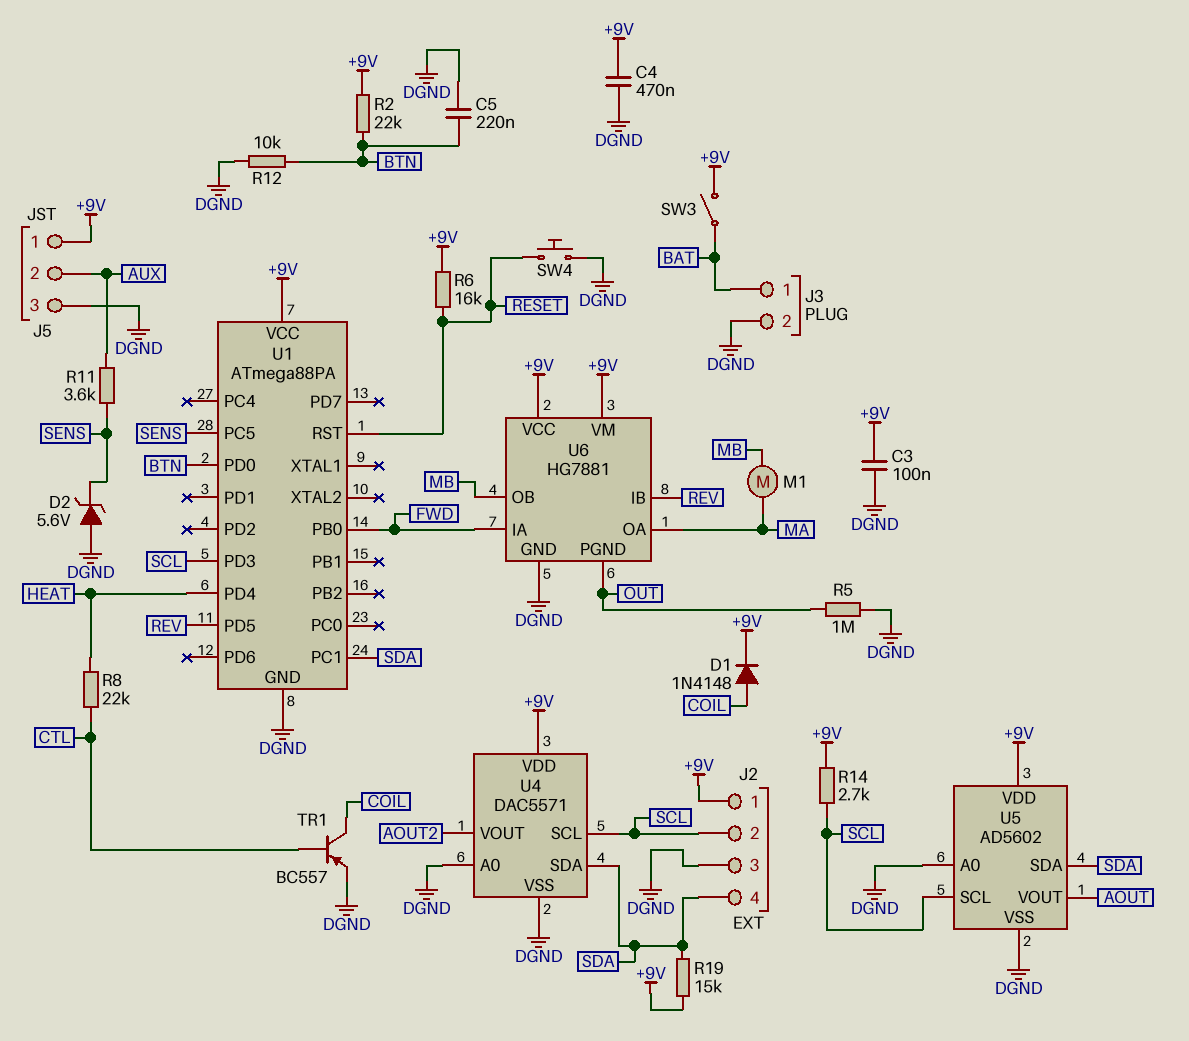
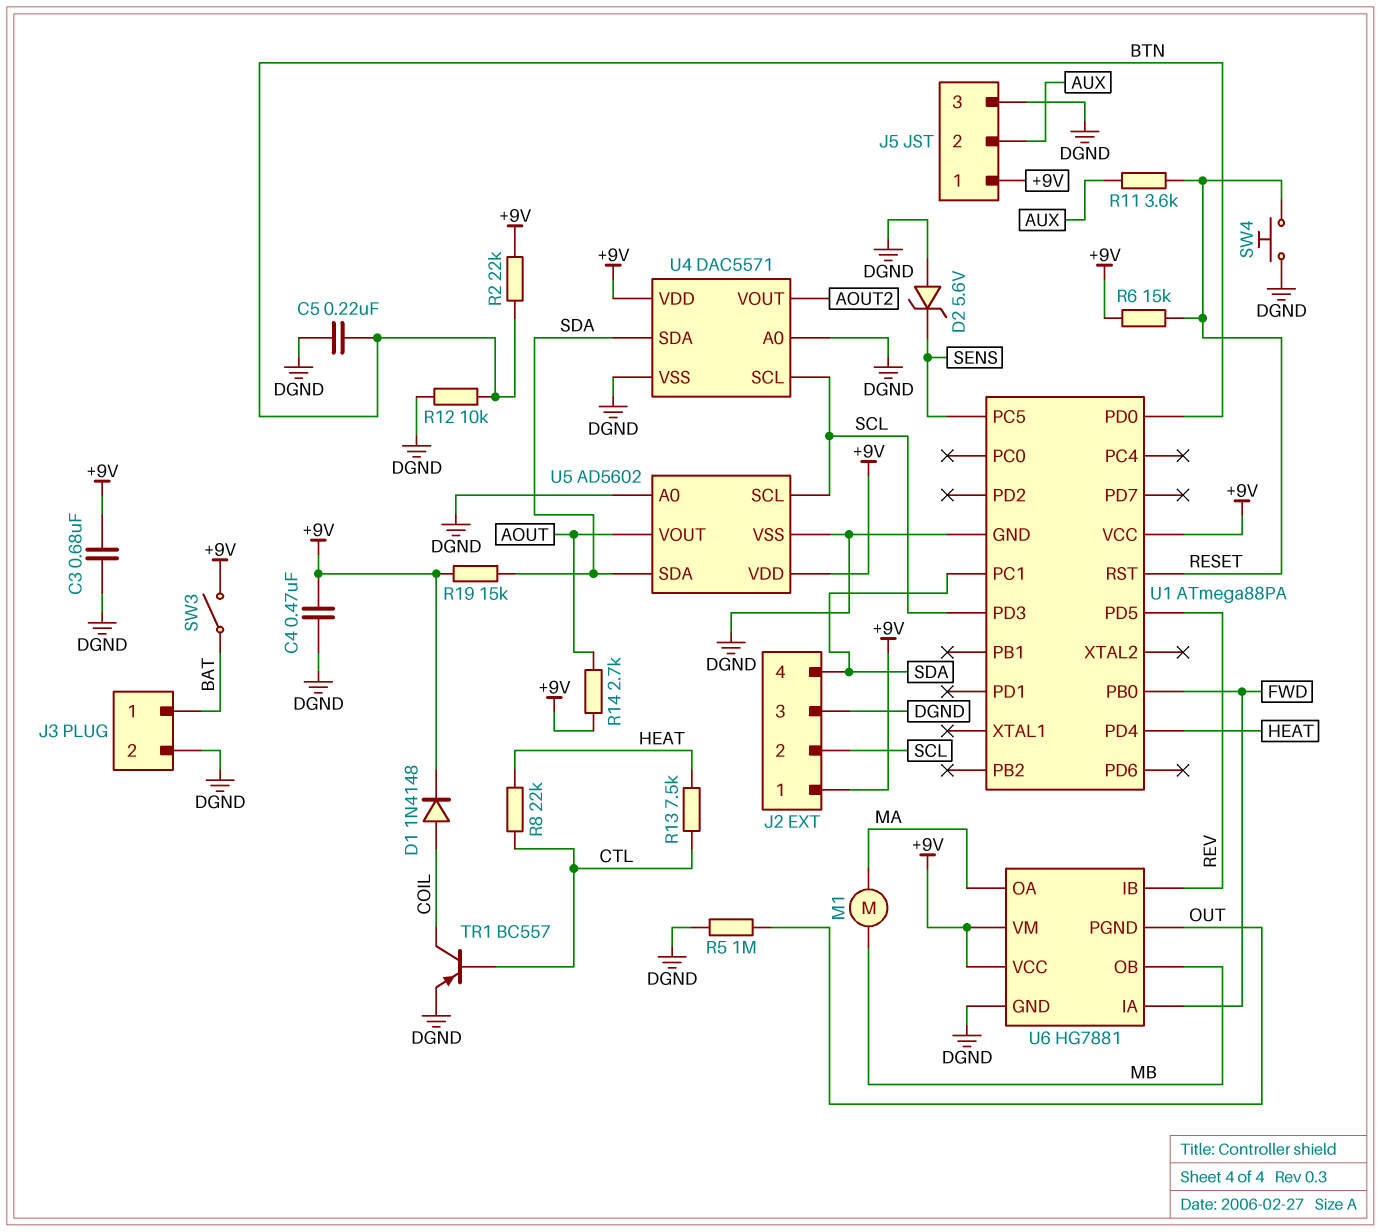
C3: 100nF (+9V, DGND) -> 680nF (+9V, DGND)
R6: 16k (+9V, RESET) -> 15k (+9V, RESET)
R11: 3.6k (AUX, SENS) -> 3.6k (AUX, RESET)
R13: none -> 7.5k (CTL, HEAT)
R14: 2.7k (+9V, SCL) -> 2.7k (+9V, AOUT)

